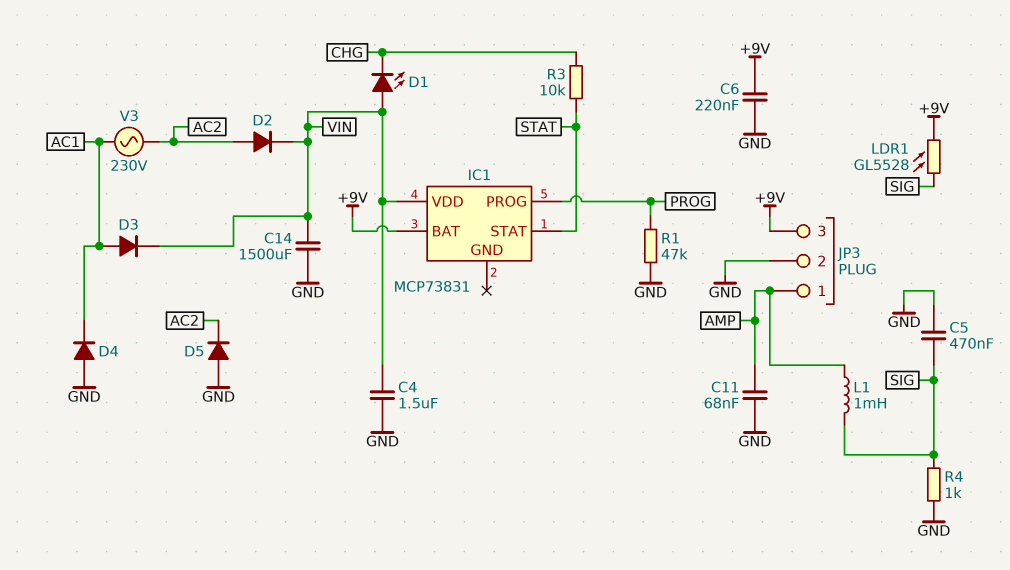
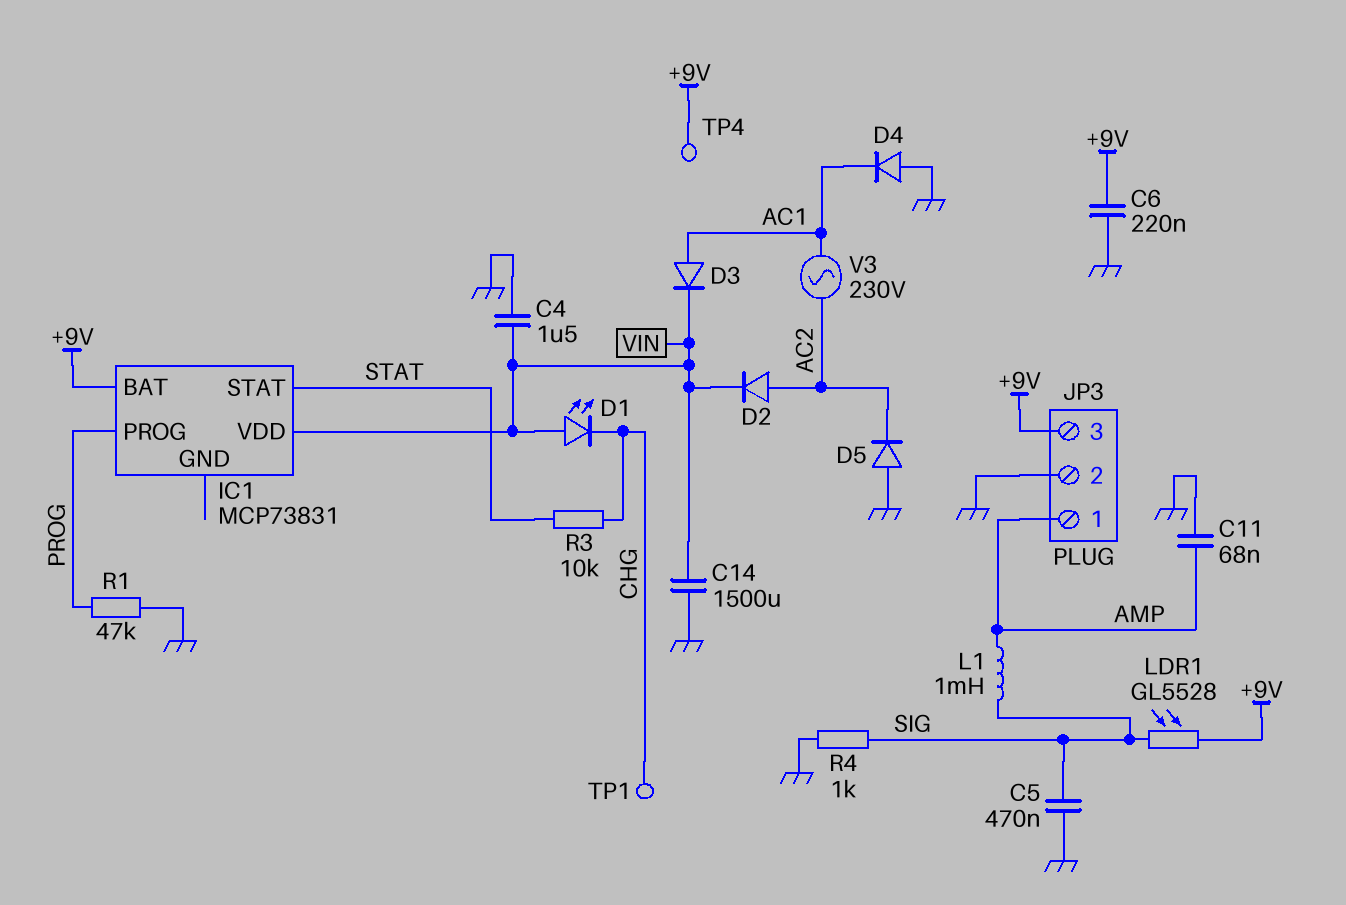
TP1: none -> test point (CHG)
TP4: none -> test point (+9V)

